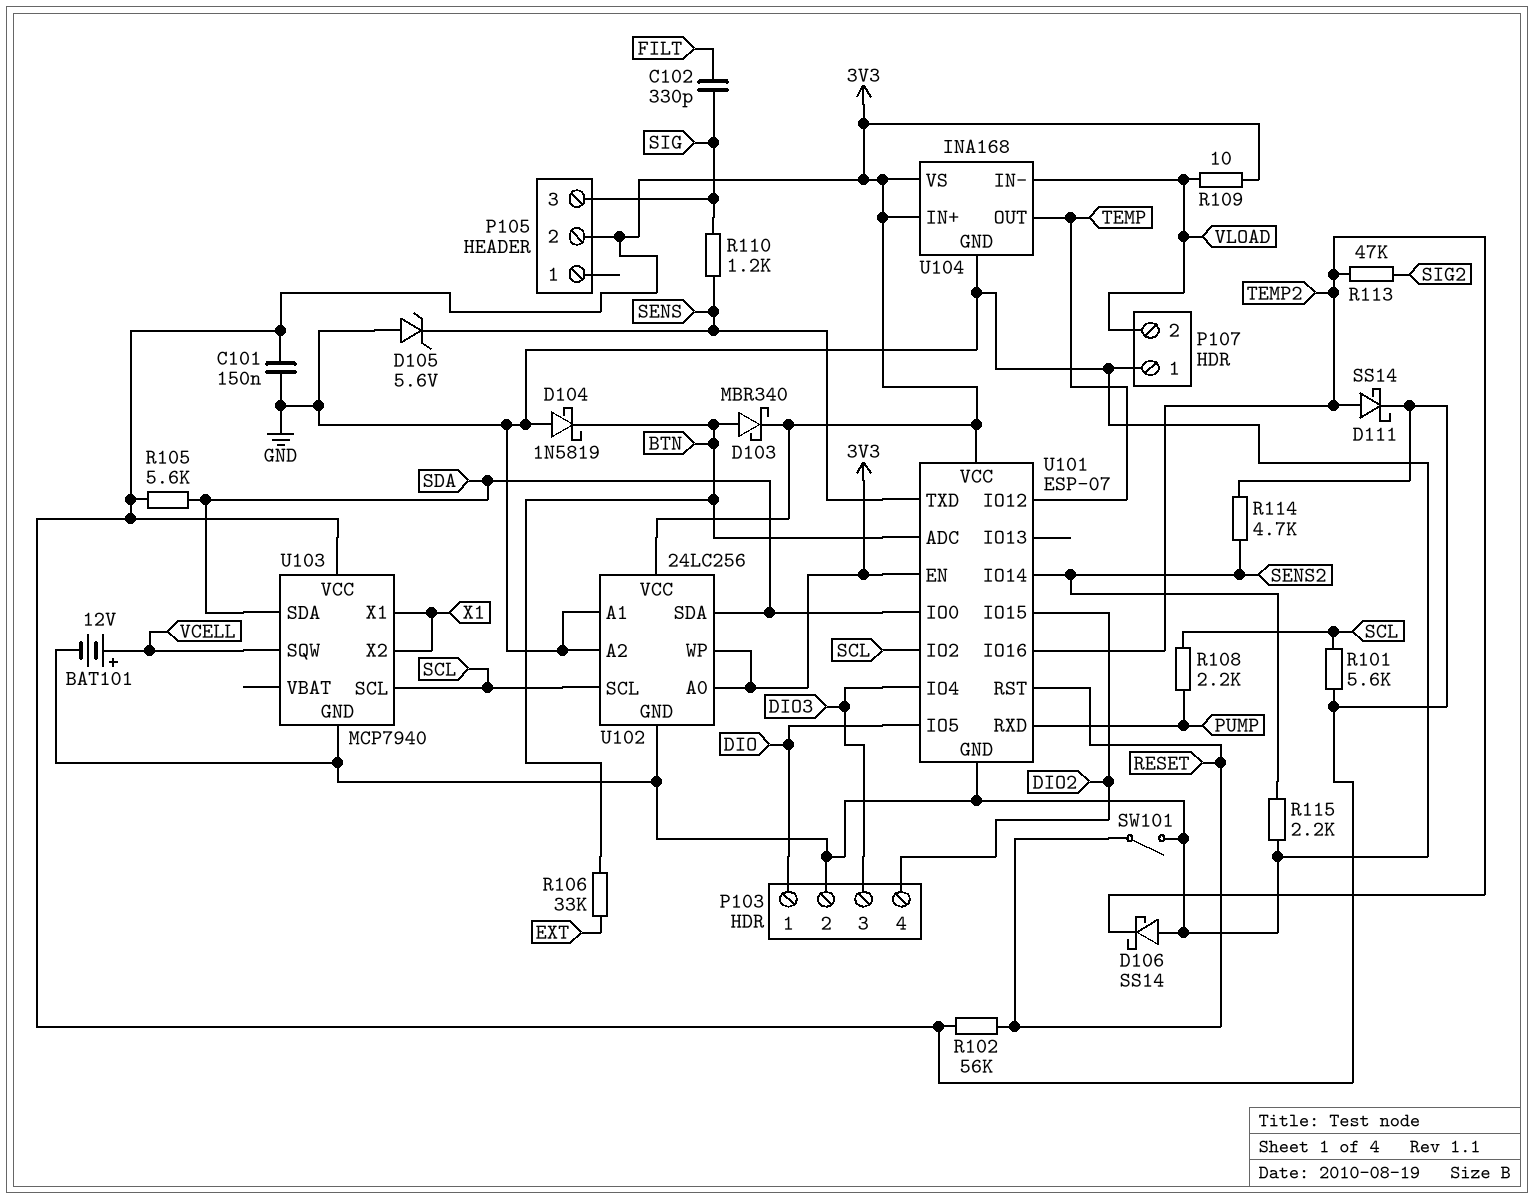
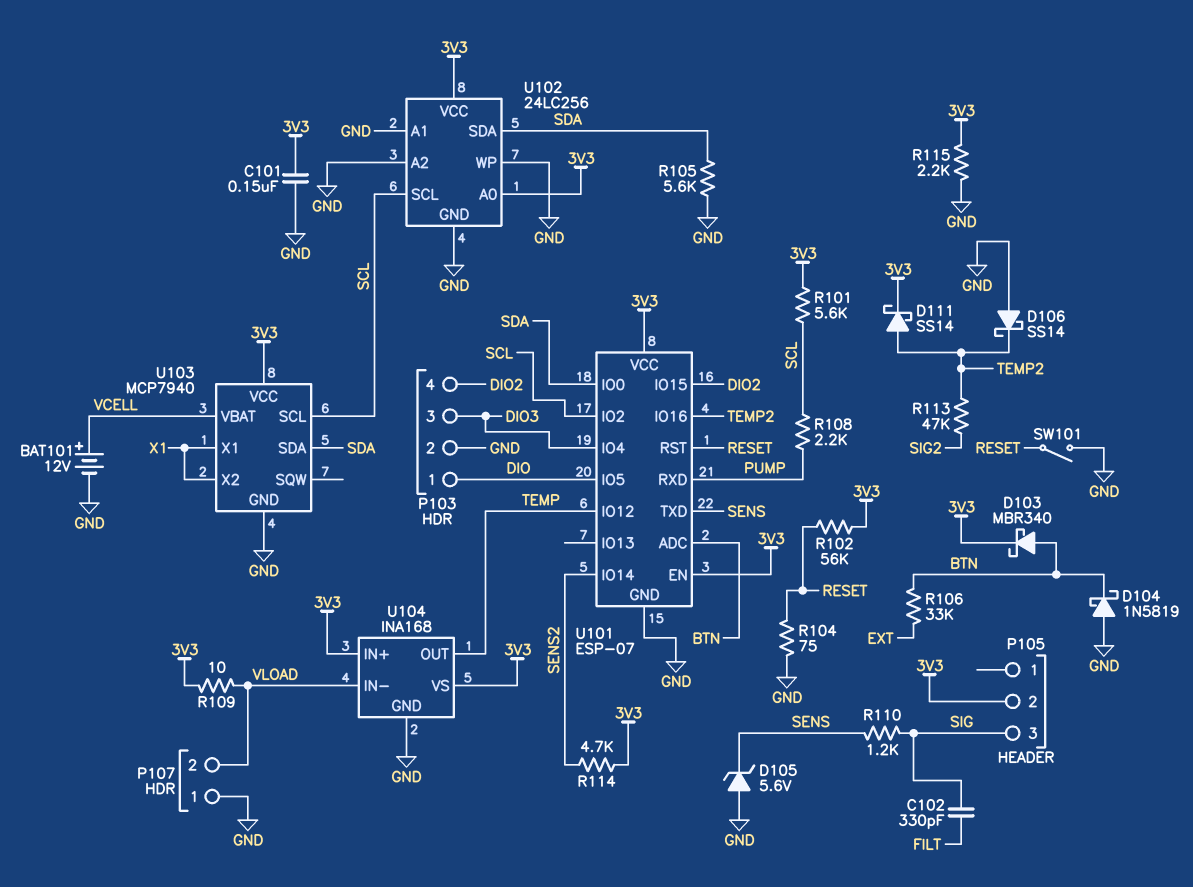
R104: none -> 75 (GND, RESET)
R105: 5.6k (3V3, SDA) -> 5.6k (GND, SDA)
R115: 2.2k (GND, SENS2) -> 2.2k (3V3, GND)
U102 pin WP: 3V3 -> GND
U103 pin SQW: VCELL -> none
U103 pin VBAT: none -> VCELL

